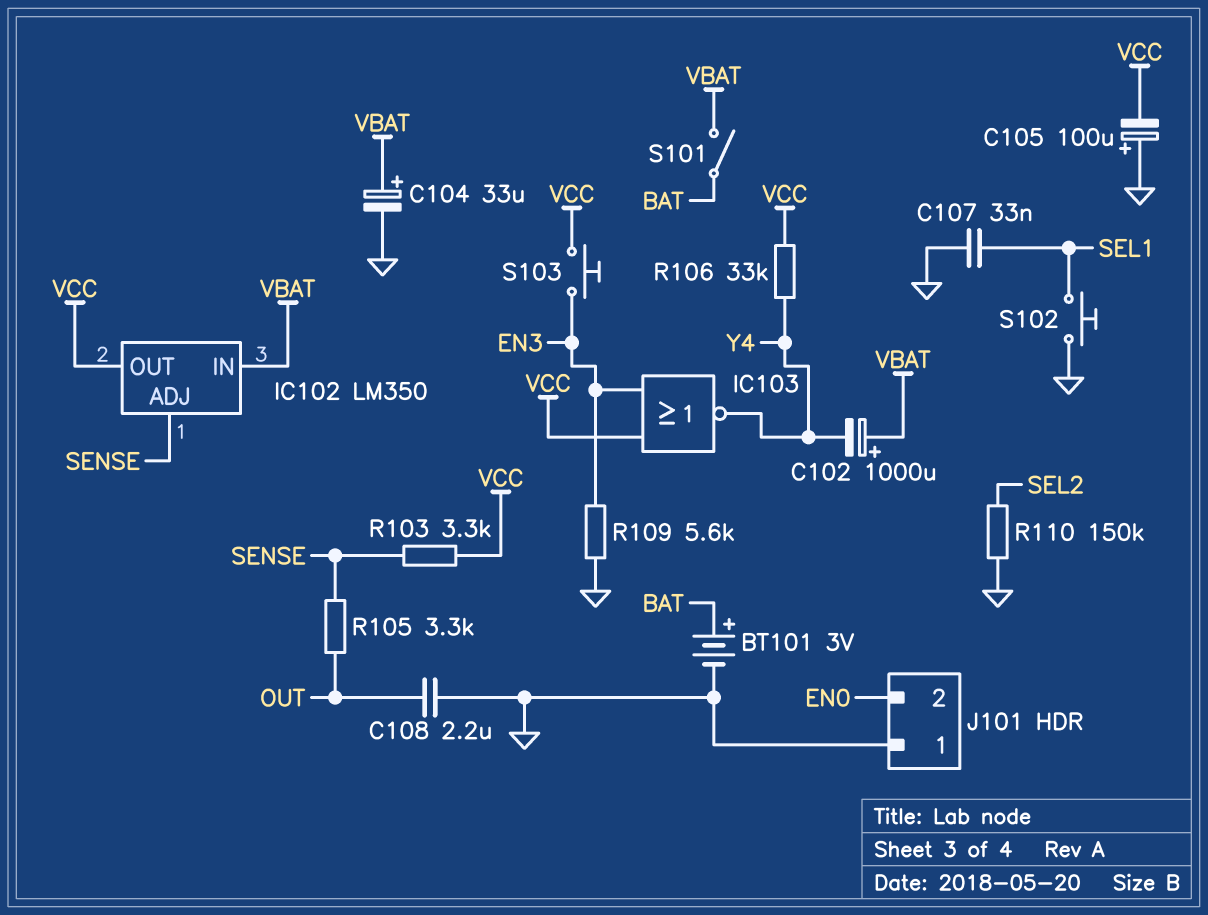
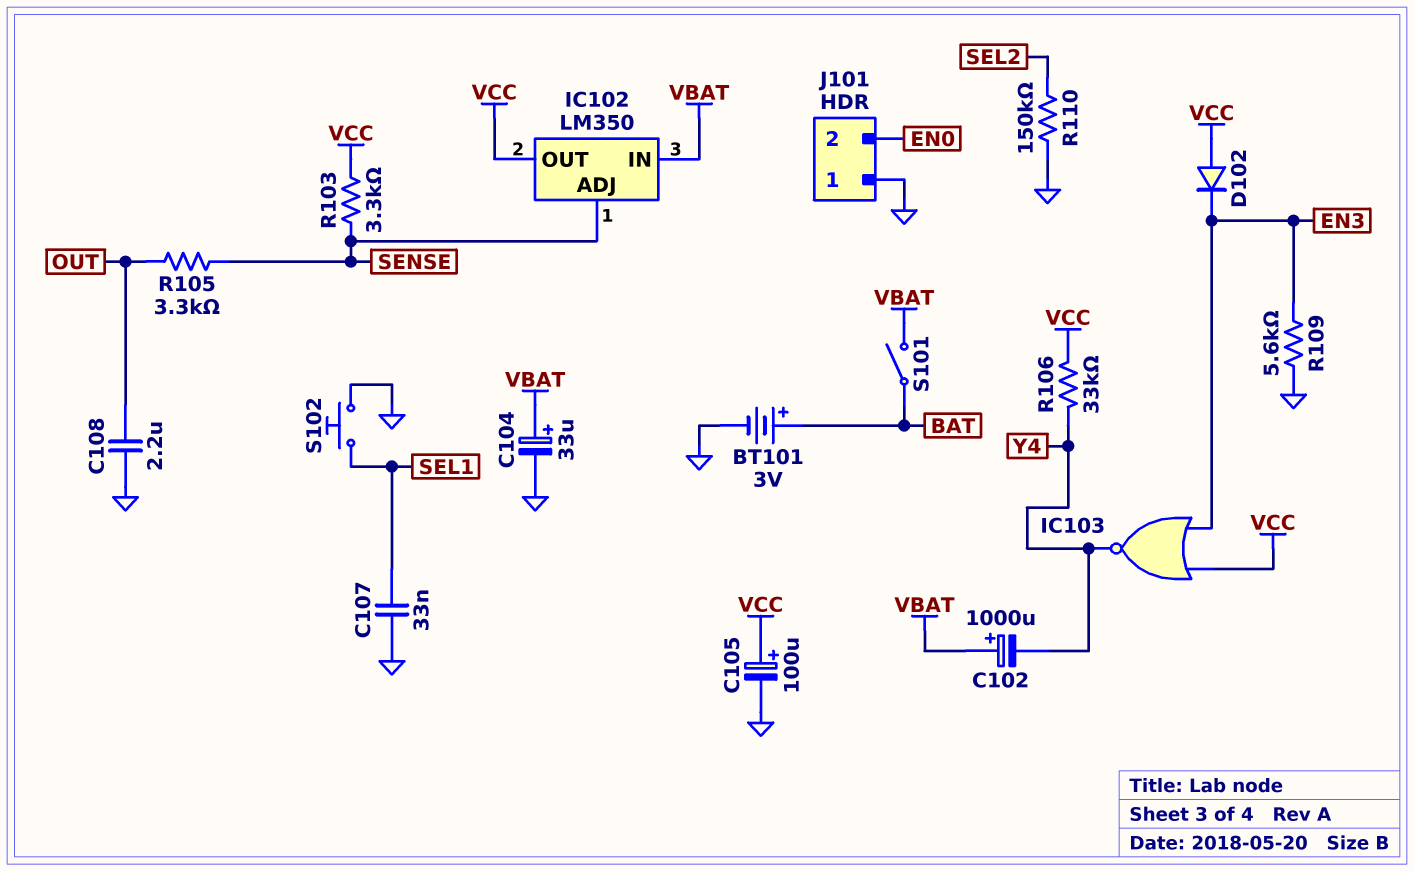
C105: 100uF (plus GND, minus VCC) -> 100uF (plus VCC, minus GND)
D102: none -> diode (A VCC, K EN3)
S103: button (EN3, VCC) -> none

